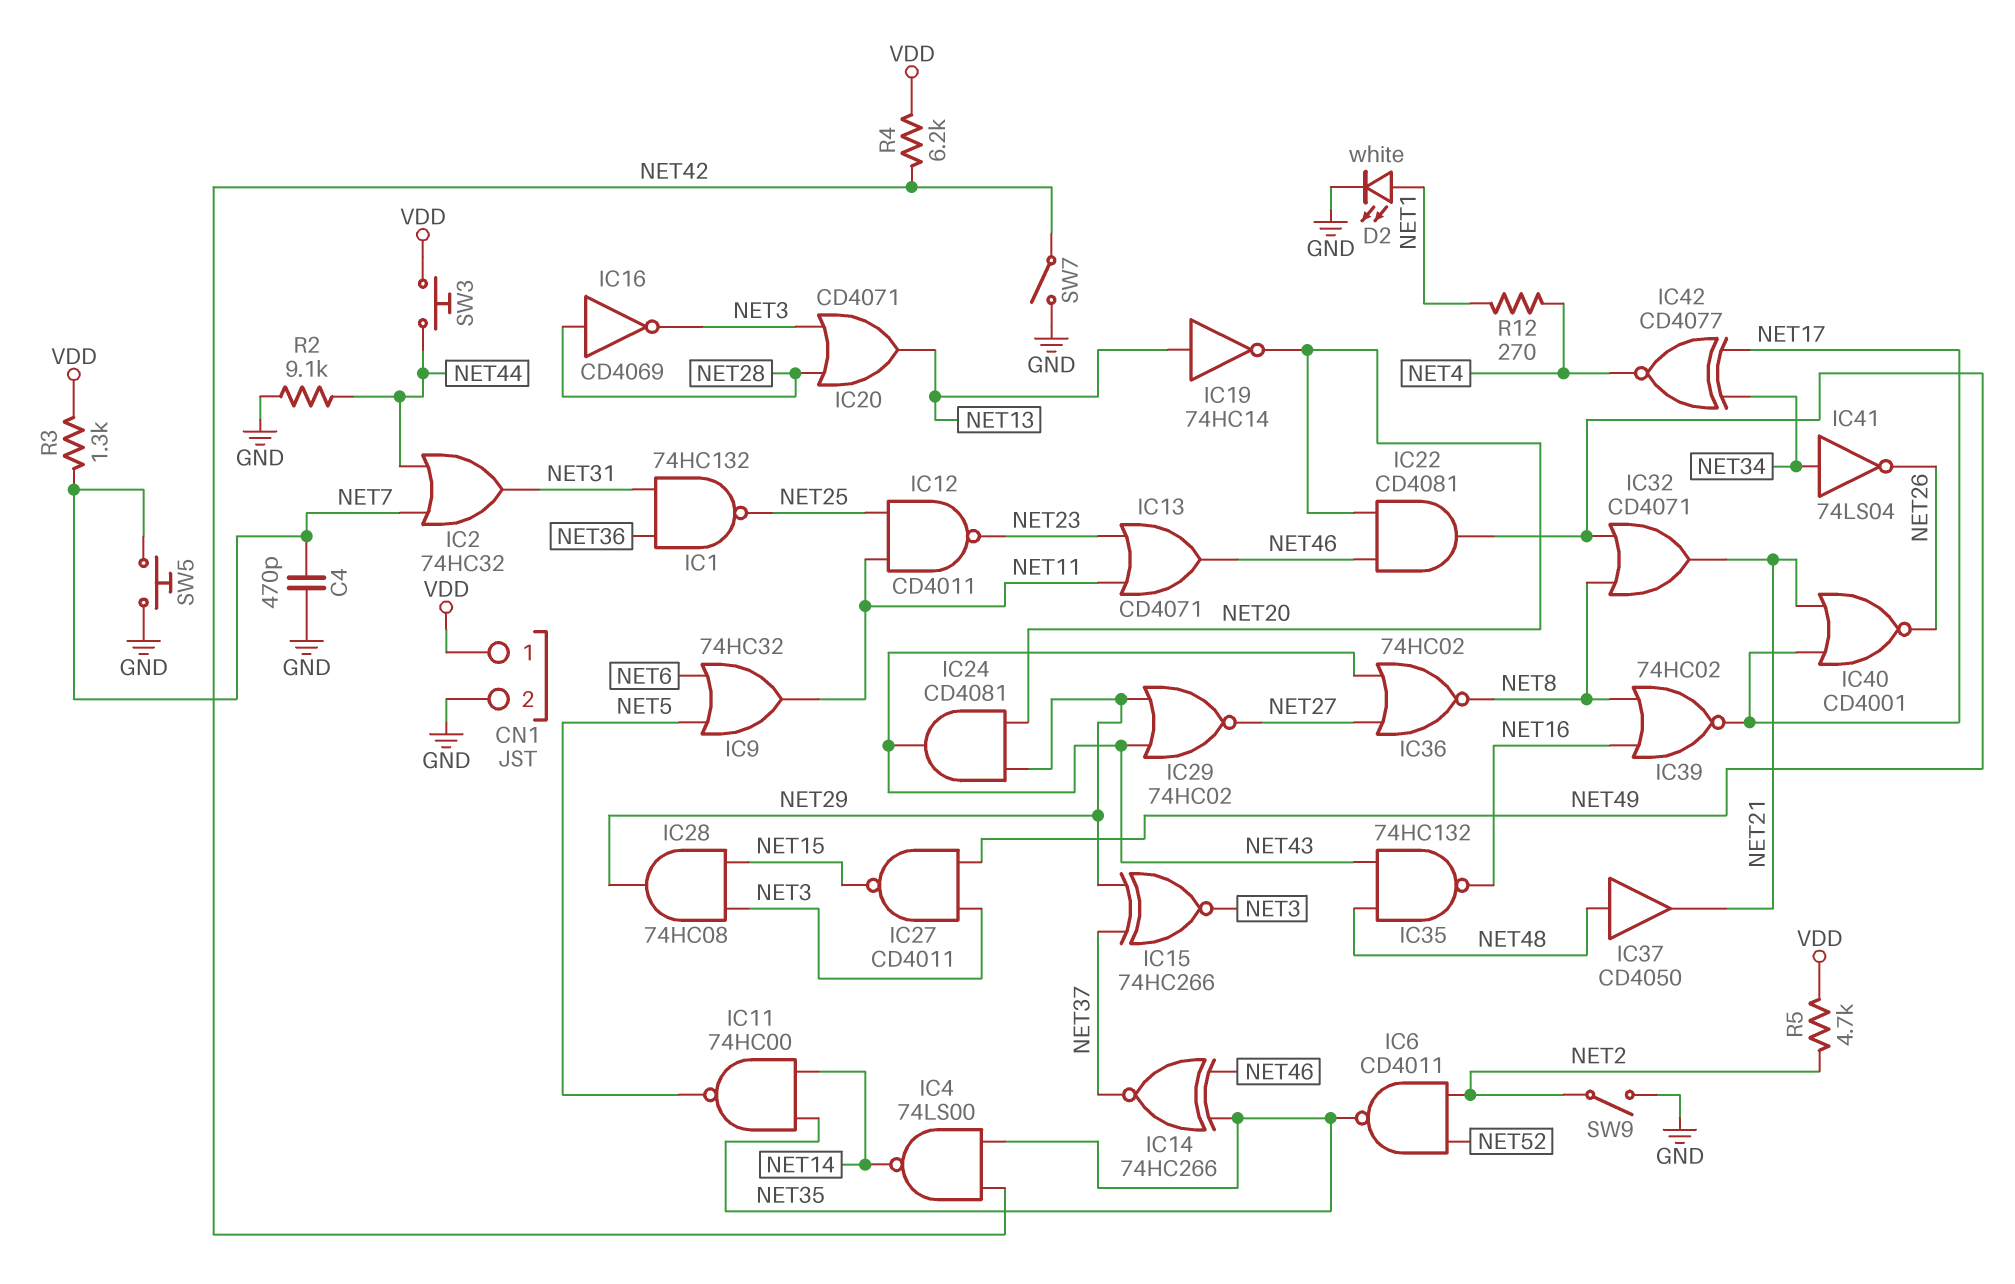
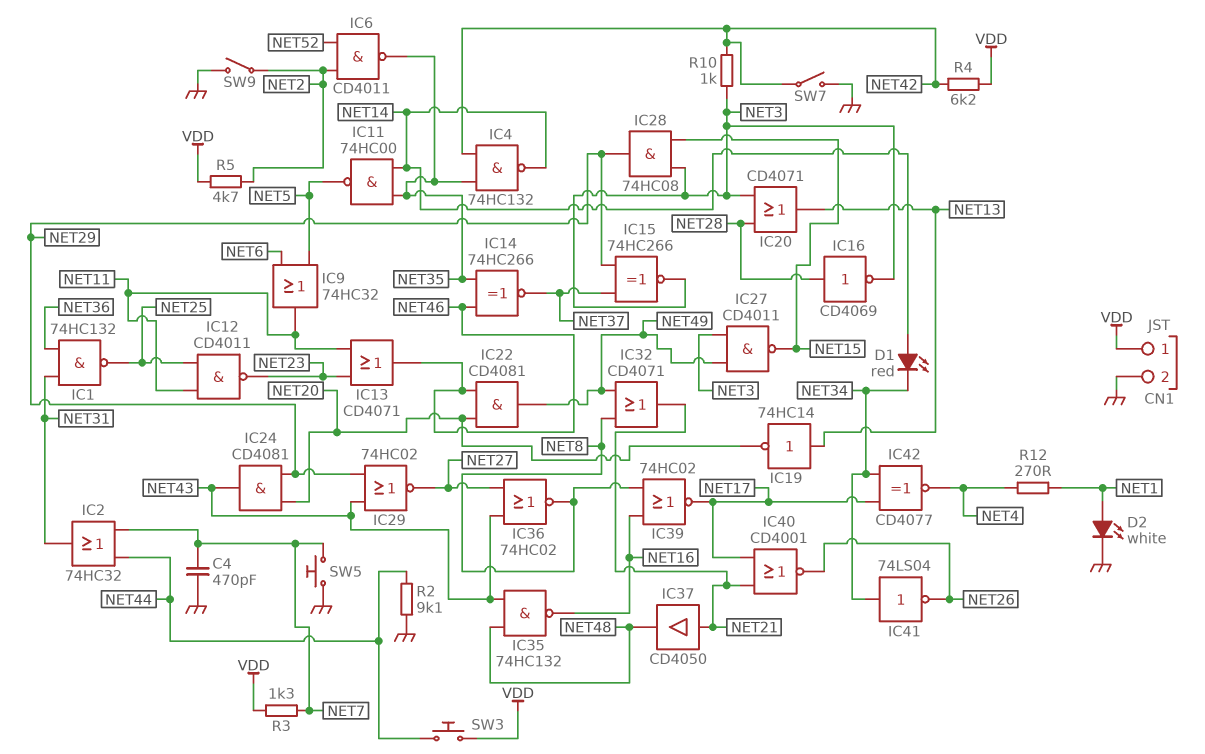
D1: none -> LED red (A NET14, K NET34)
IC4: NAND 74LS00 (in NET35, in NET42, out NET14) -> NAND 74HC132 (in NET35, in NET42, out NET14)
IC37: buffer CD4050 (in NET48, out NET21) -> buffer CD4050 (in NET21, out NET48)
R10: none -> 1k (NET3, NET42)

